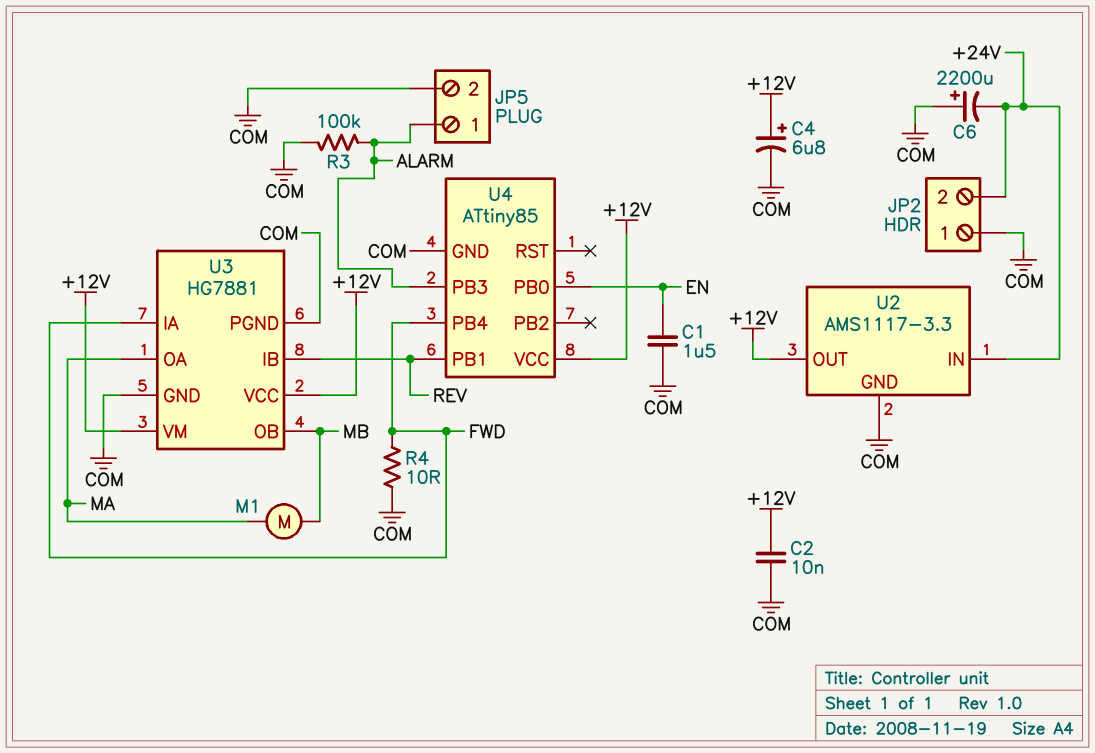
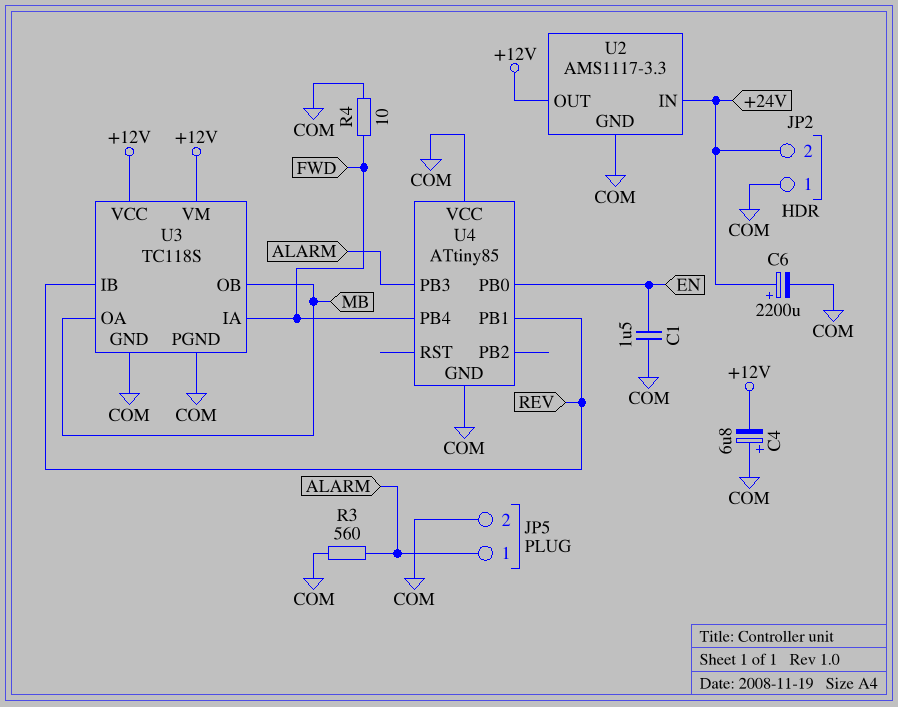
C2: 10nF (+12V, COM) -> none
C4: 6.8uF (plus +12V, minus COM) -> 6.8uF (plus COM, minus +12V)
C6: 2200uF (plus COM, minus +24V) -> 2200uF (plus +24V, minus COM)
M1: motor (MA, MB) -> none
R3: 100k (ALARM, COM) -> 560 (ALARM, COM)
U3: HG7881 -> TC118S
U3 pin OA: MA -> MB
U4 pin VCC: +12V -> COM

